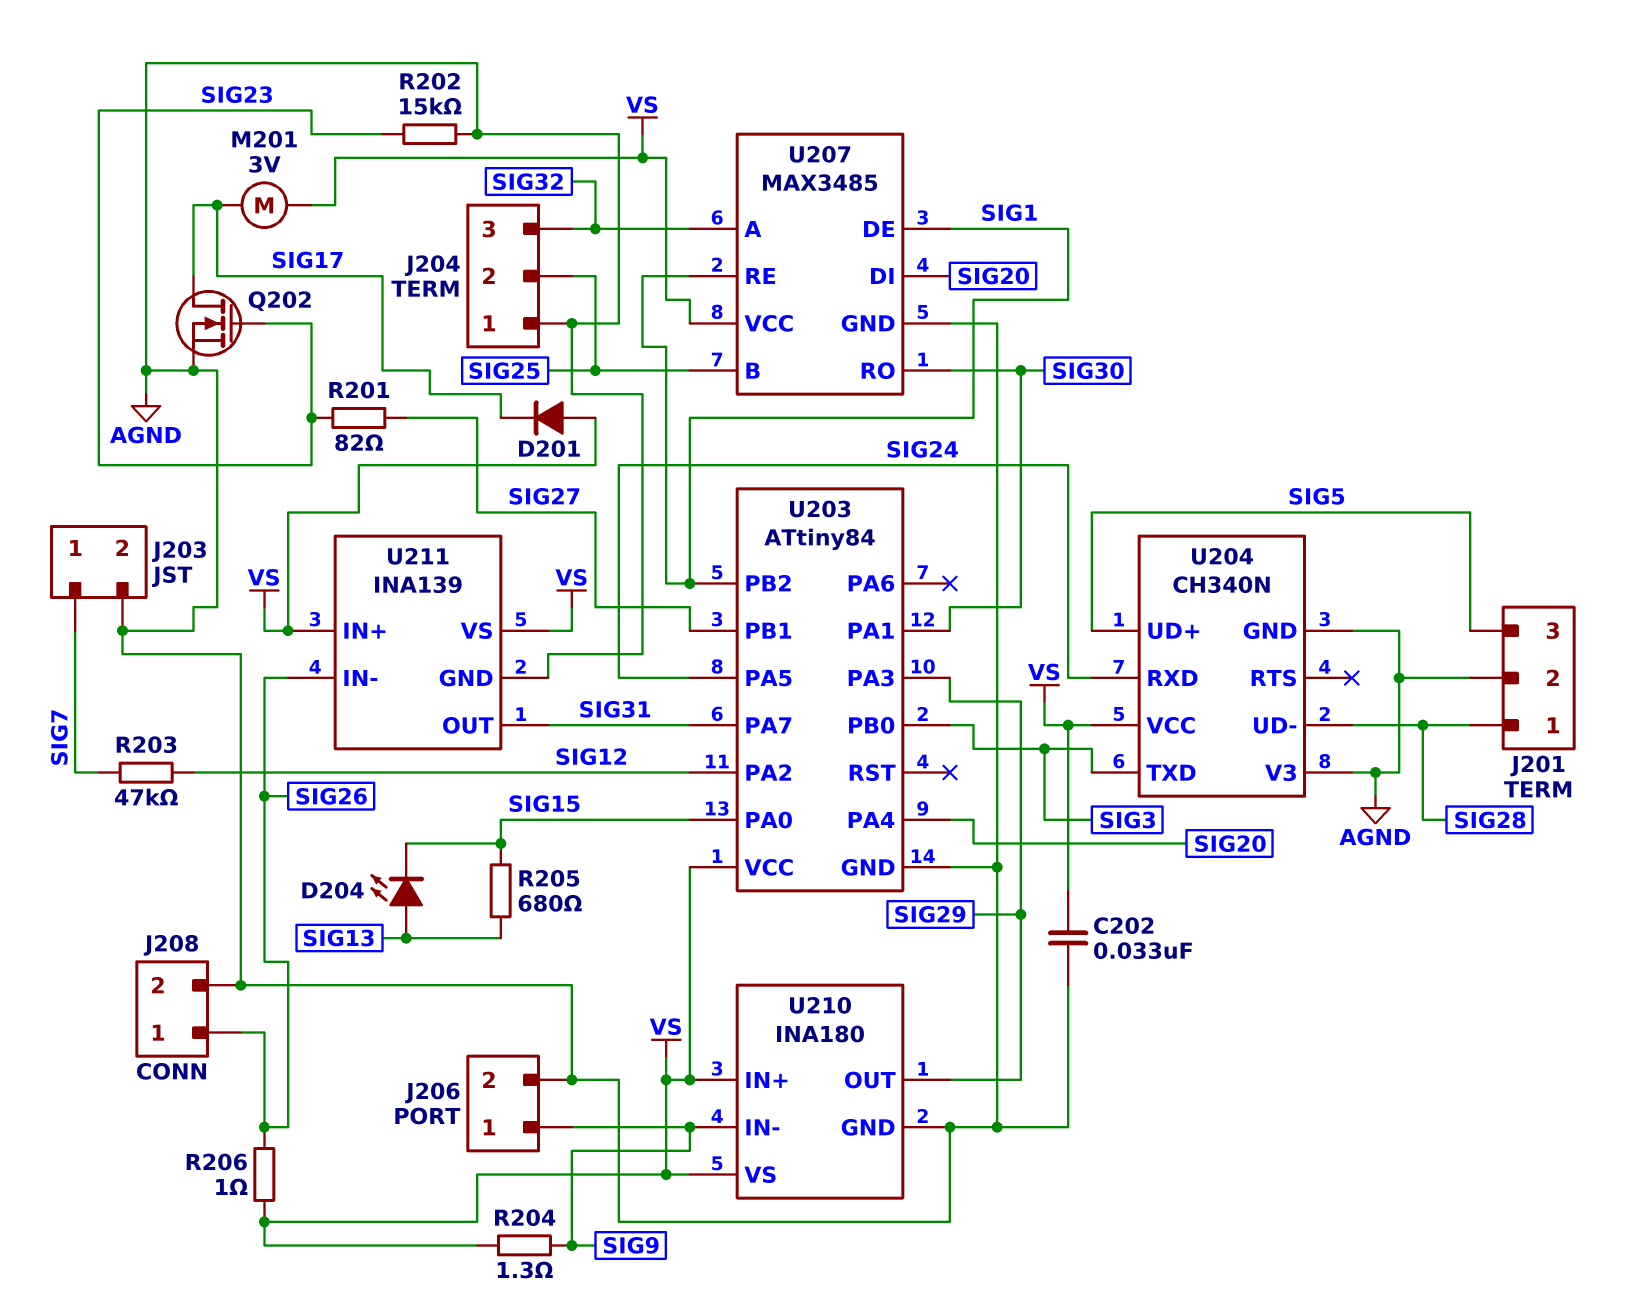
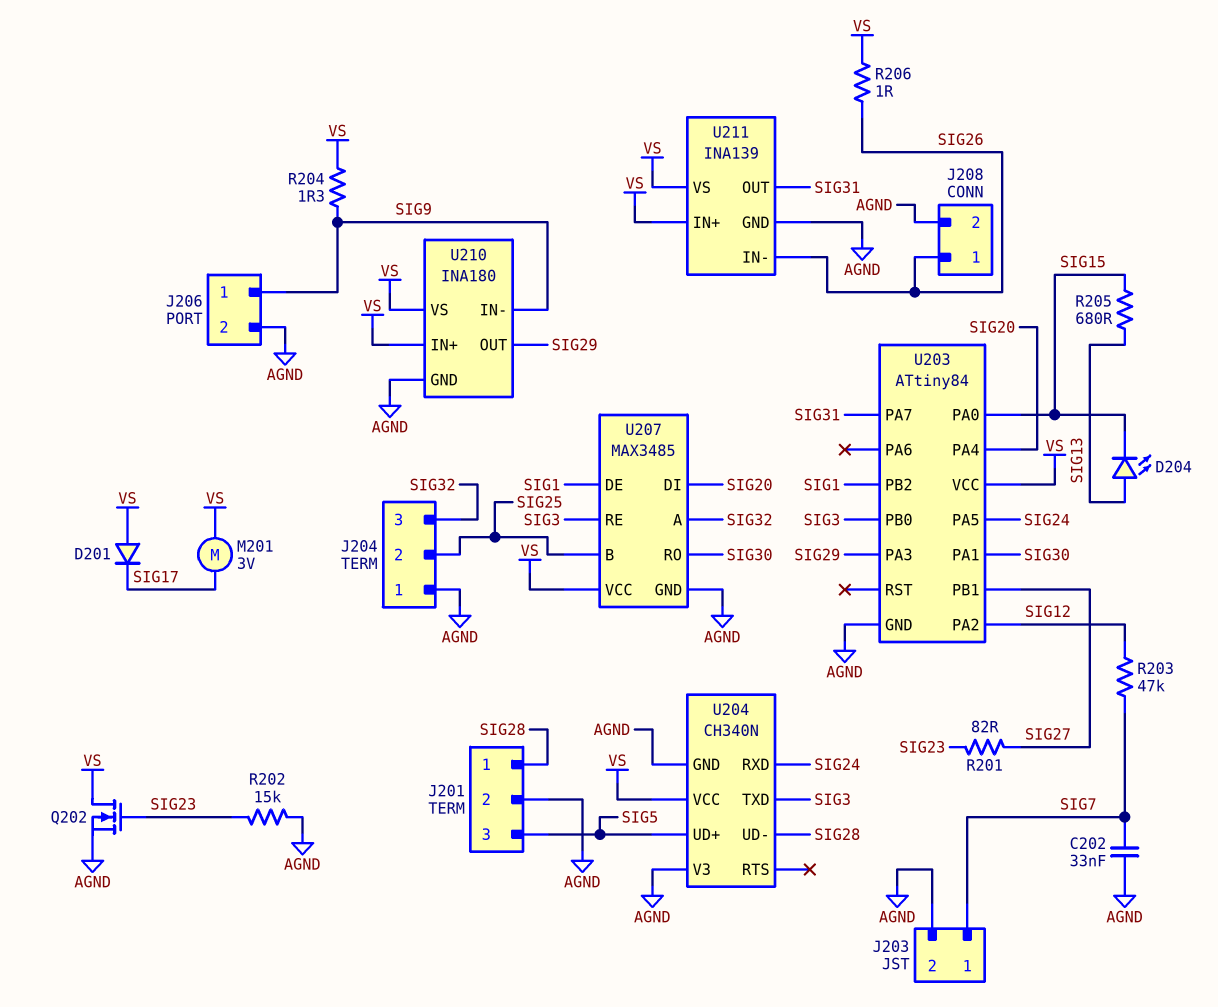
C202: 33nF (AGND, VS) -> 33nF (AGND, SIG7)
Q202: NMOS (G SIG23, D SIG17, S AGND) -> NMOS (G SIG23, D VS, S AGND)
U207 pin RE: SIG1 -> SIG3

